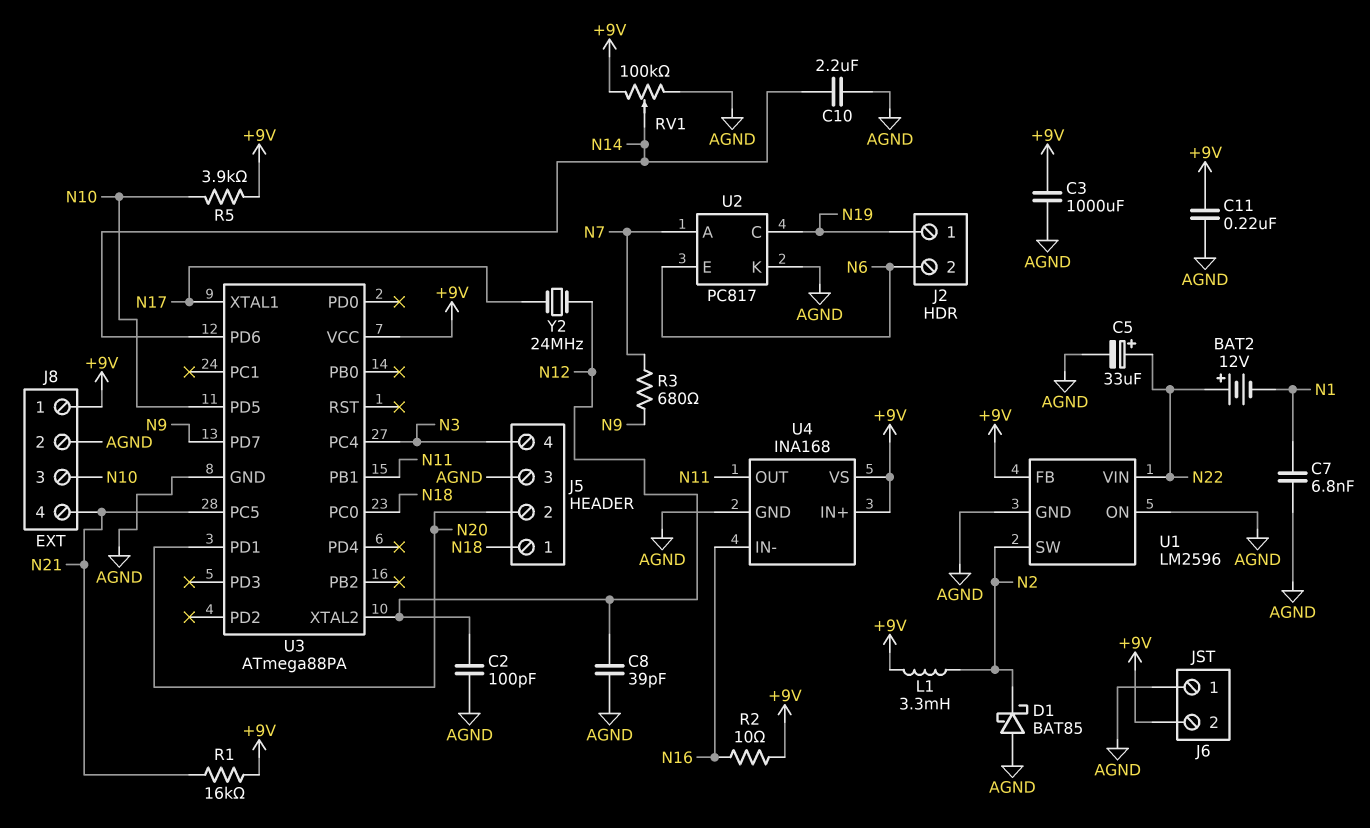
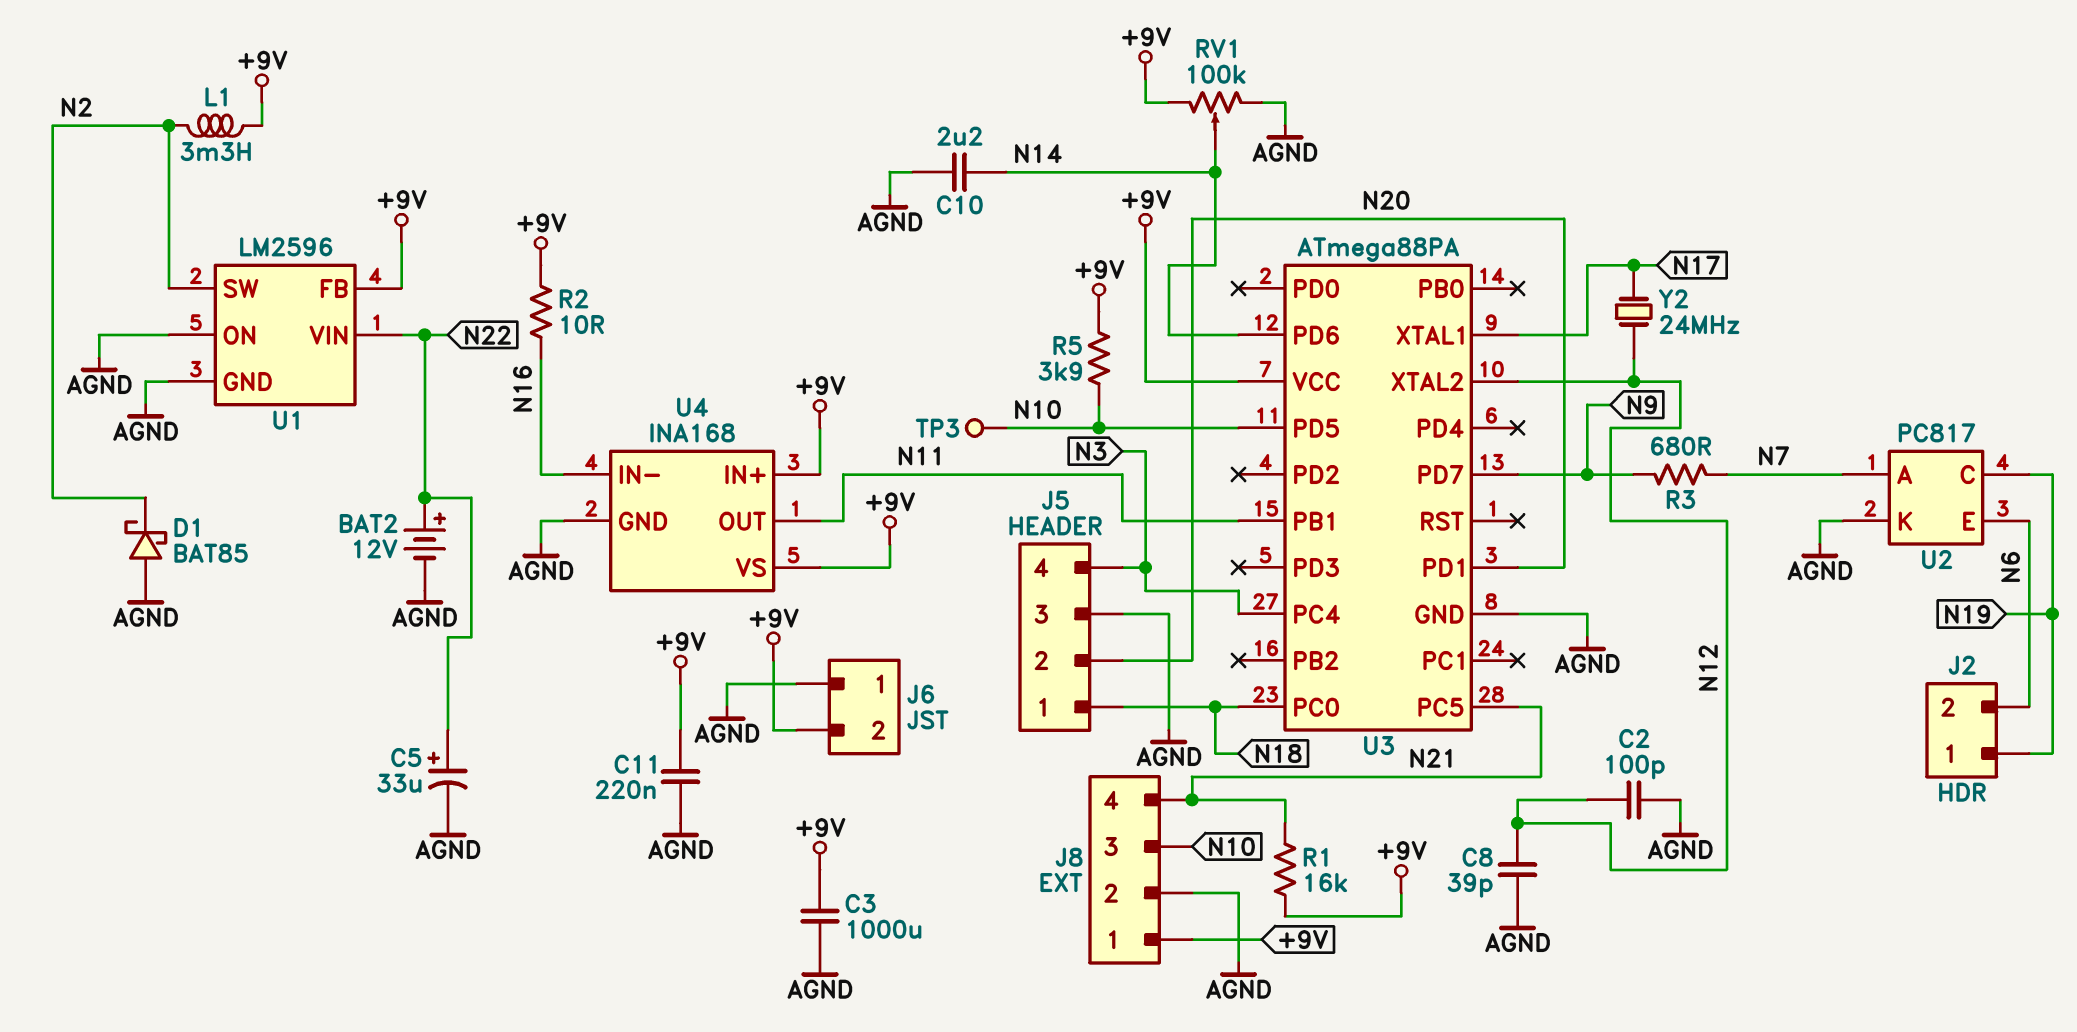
BAT2: 12V (plus N22, minus N1) -> 12V (plus N22, minus AGND)
C7: 6.8nF (AGND, N1) -> none
TP3: none -> test point (N10)

